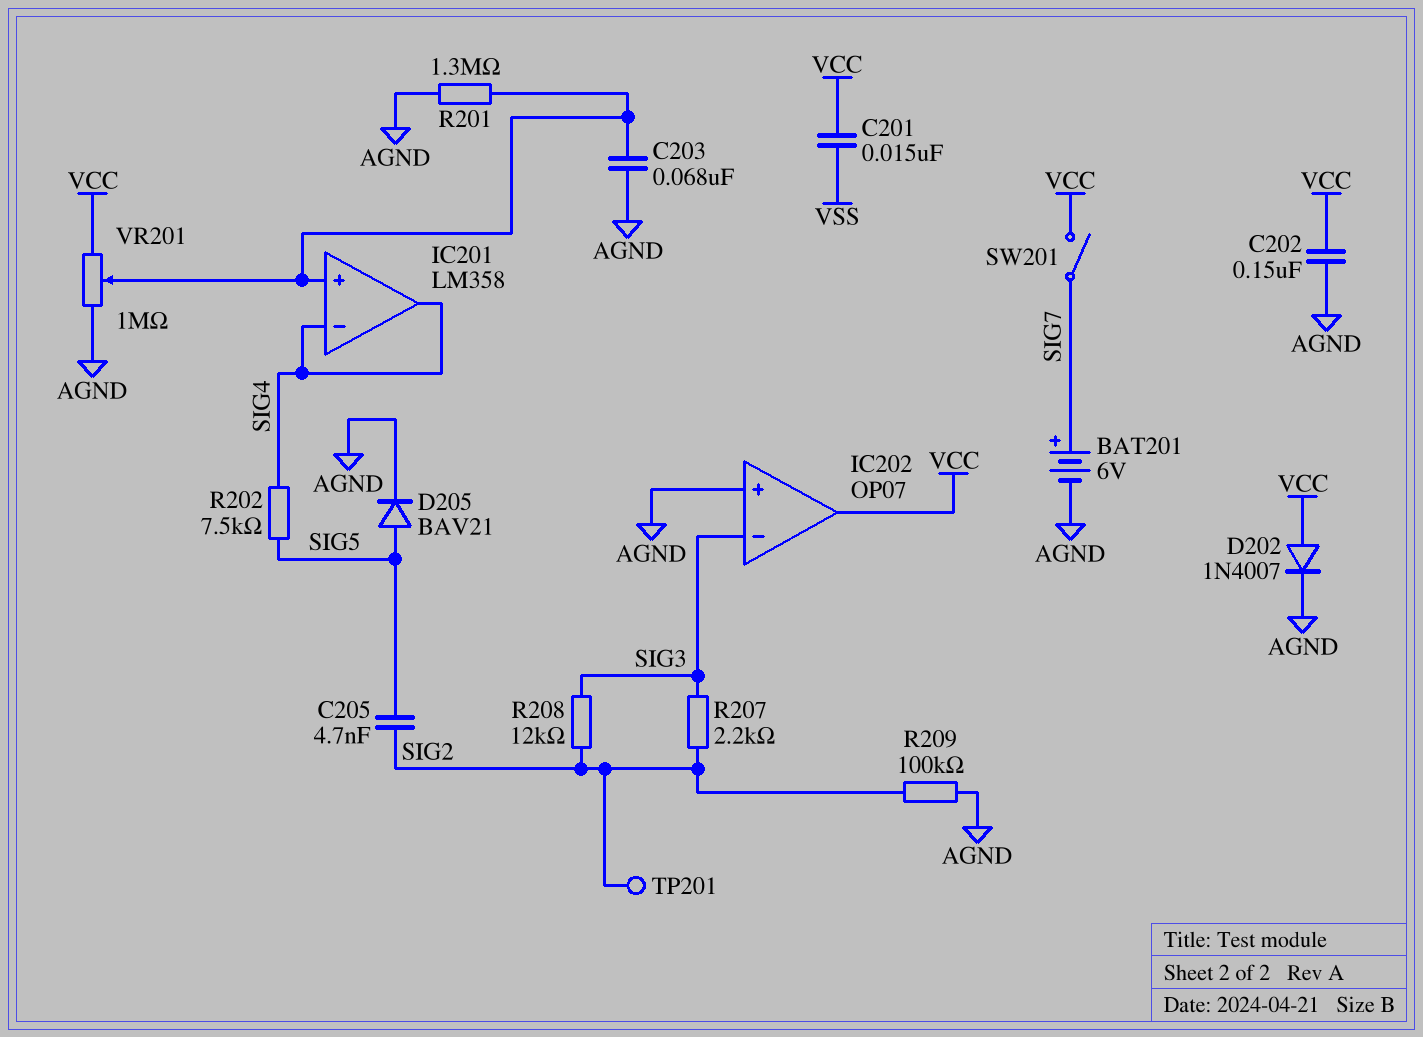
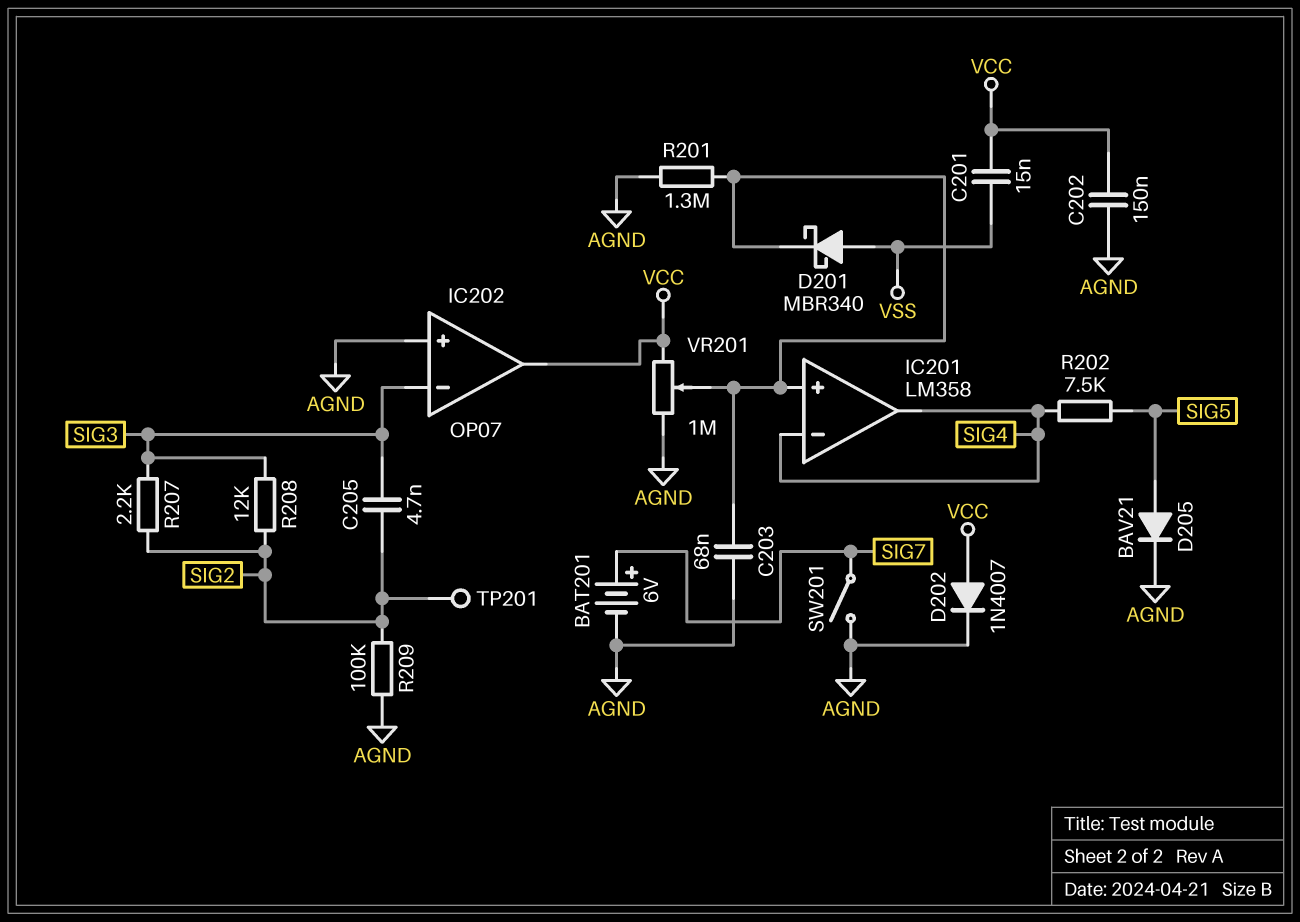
C205: 4.7nF (SIG2, SIG5) -> 4.7nF (SIG2, SIG3)
D201: none -> schottky MBR340 (A VSS, K IC201/in+)
SW201: switch (SIG7, VCC) -> switch (AGND, SIG7)

